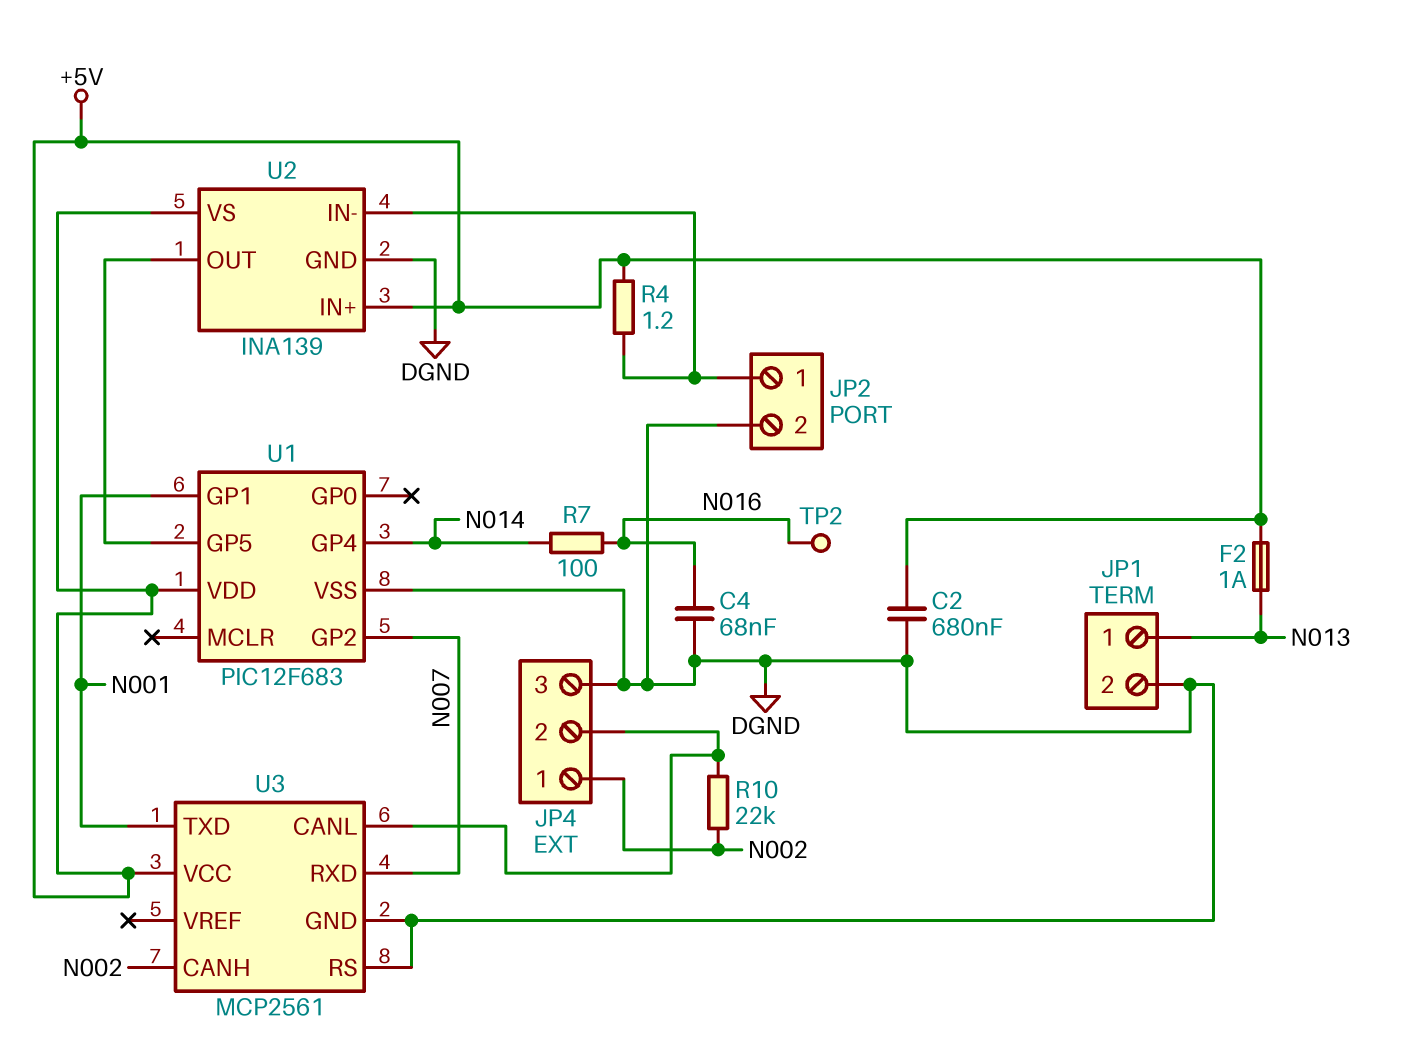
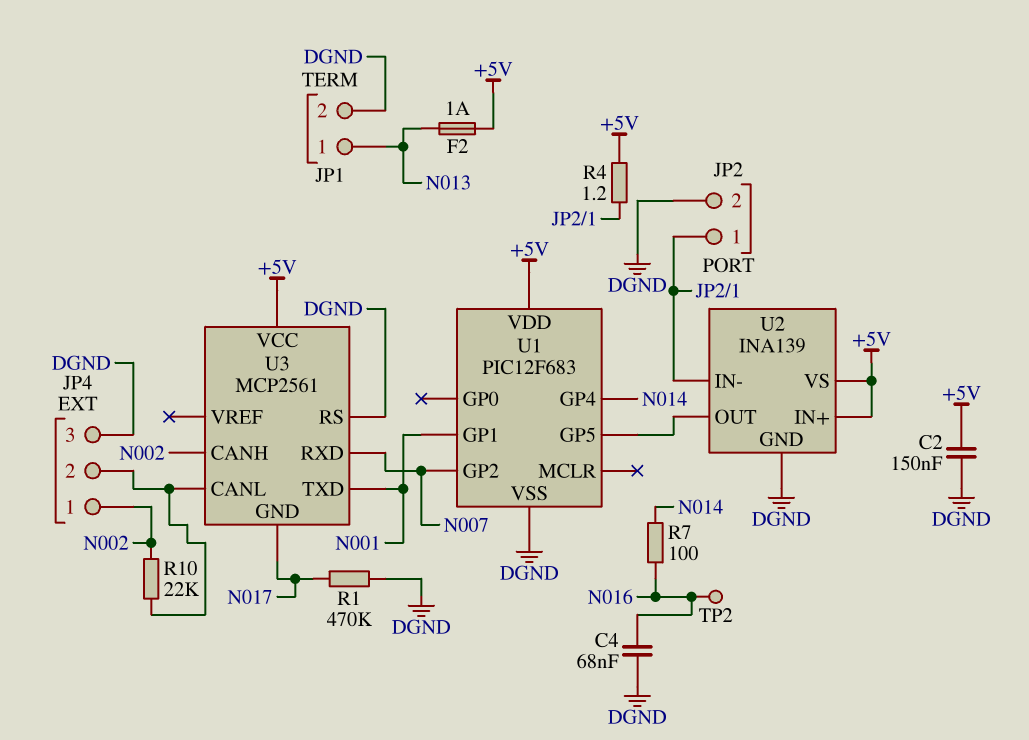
C2: 680nF (+5V, DGND) -> 150nF (+5V, DGND)
R1: none -> 470k (DGND, N017)
U3 pin GND: DGND -> N017

